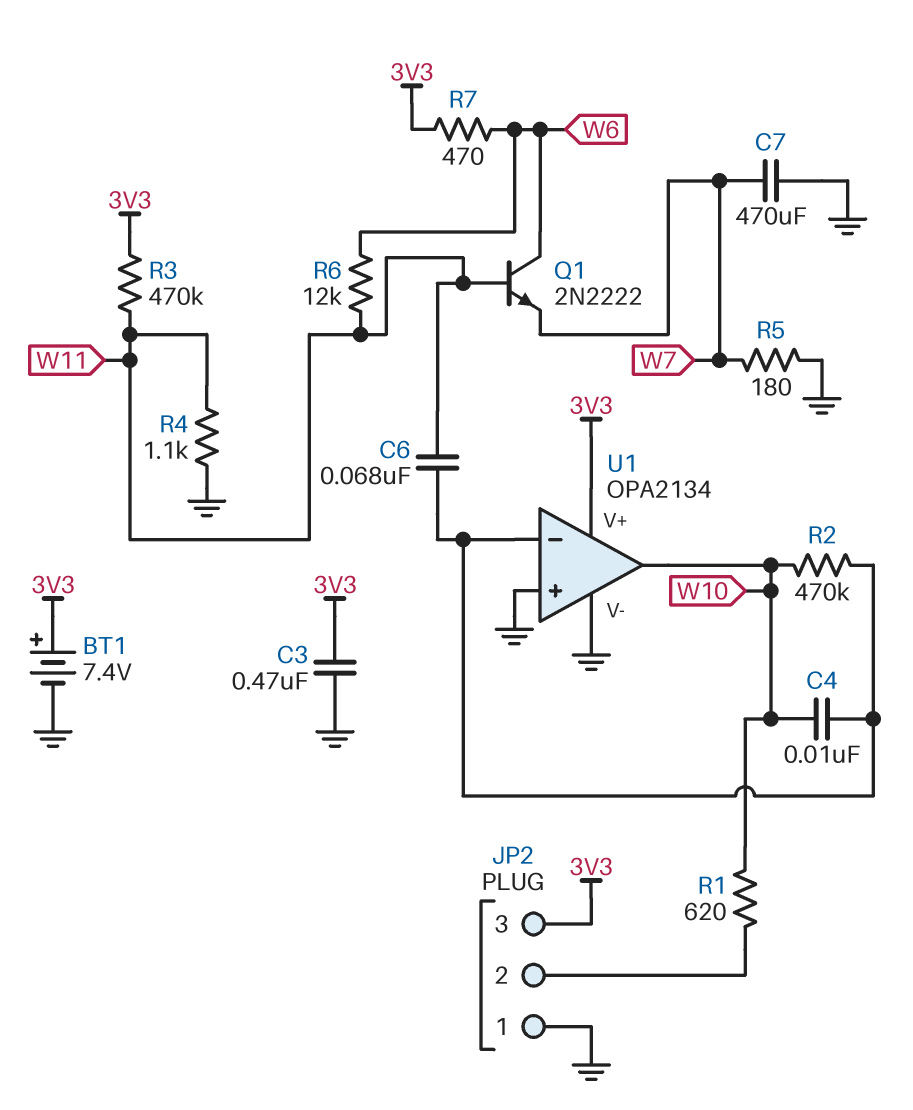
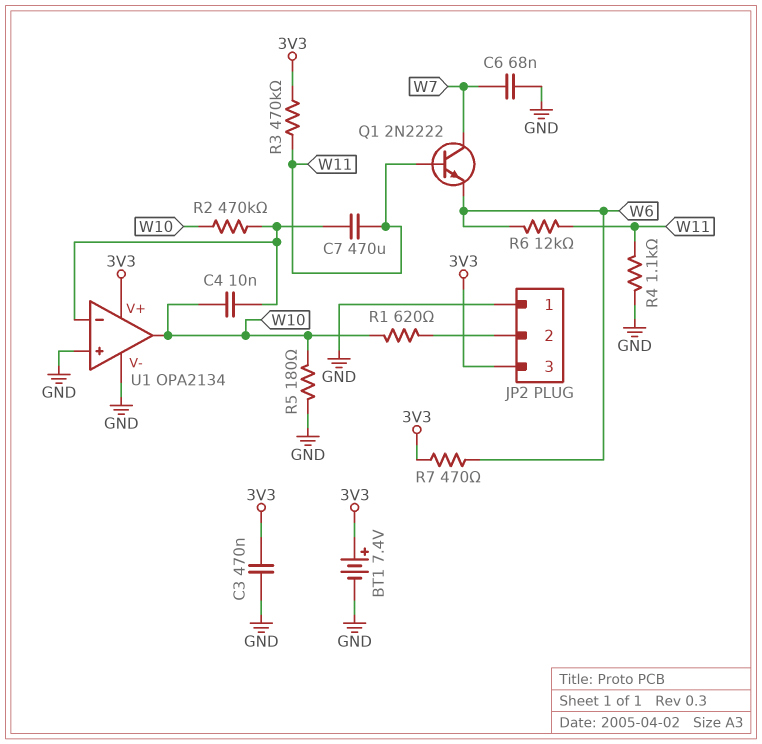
C6: 68nF (U1/in-, W11) -> 68nF (GND, W7)
C7: 470uF (GND, W7) -> 470uF (U1/in-, W11)
Q1: NPN 2N2222 (B W11, C W6, E W7) -> NPN 2N2222 (B W11, C W7, E W6)
R5: 180 (GND, W7) -> 180 (GND, W10)

